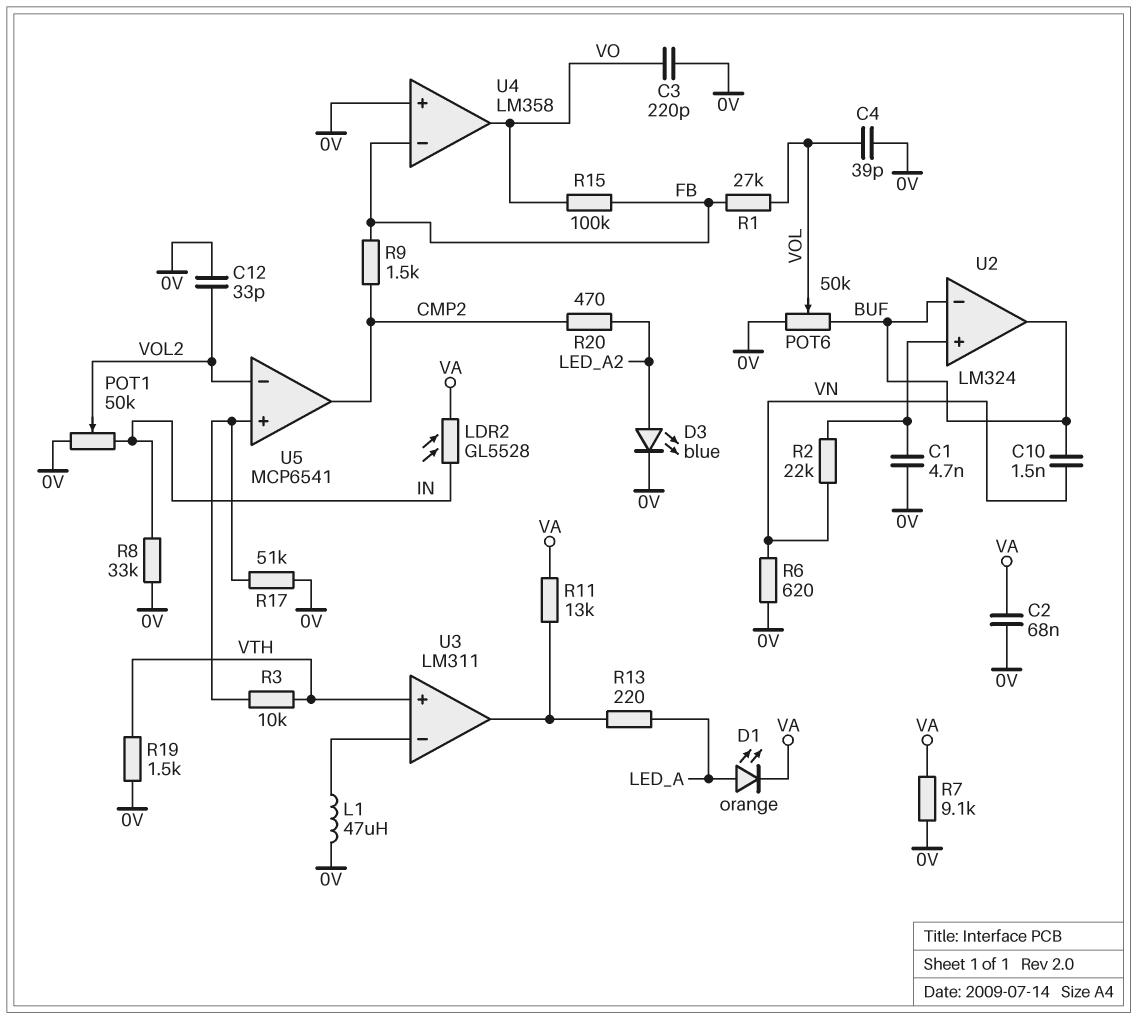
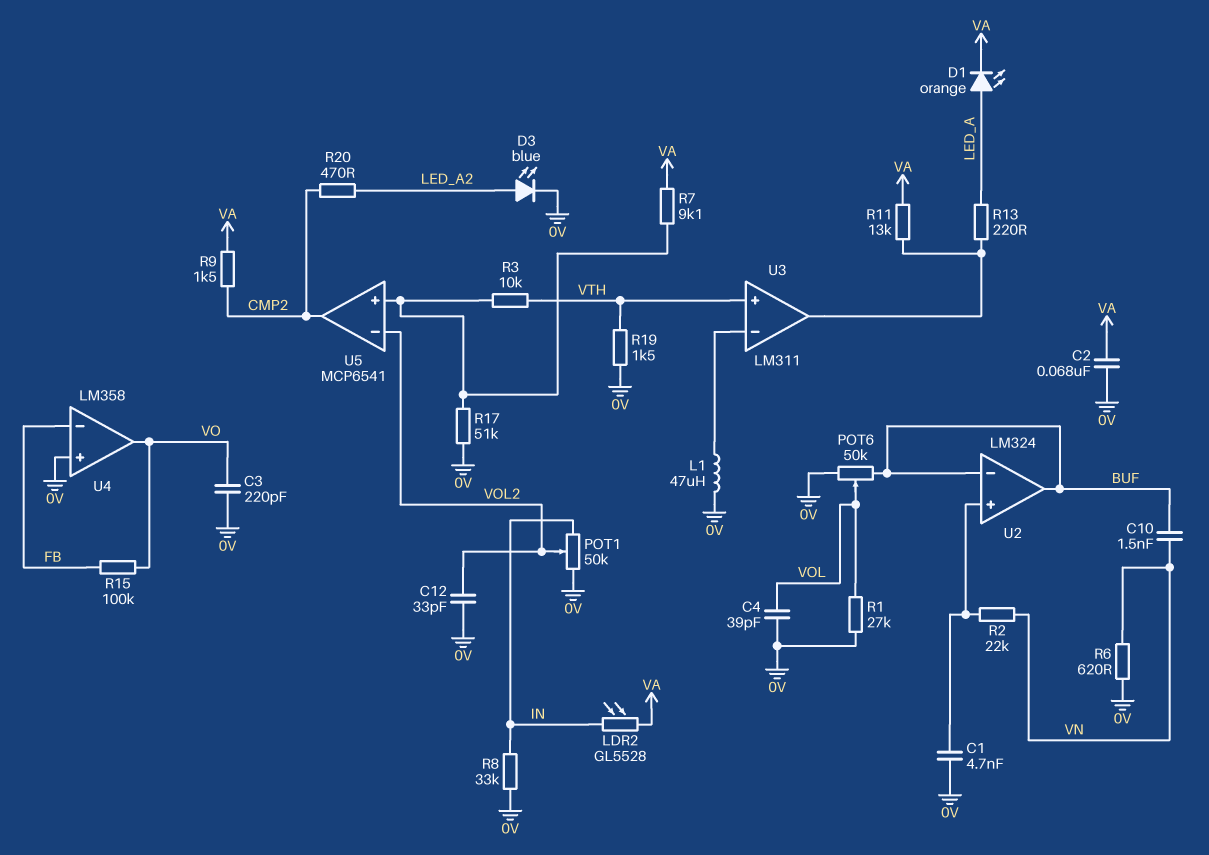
R1: 27k (FB, VOL) -> 27k (0V, VOL)
R7: 9.1k (0V, VA) -> 9.1k (U5/in+, VA)
R9: 1.5k (CMP2, FB) -> 1.5k (CMP2, VA)

